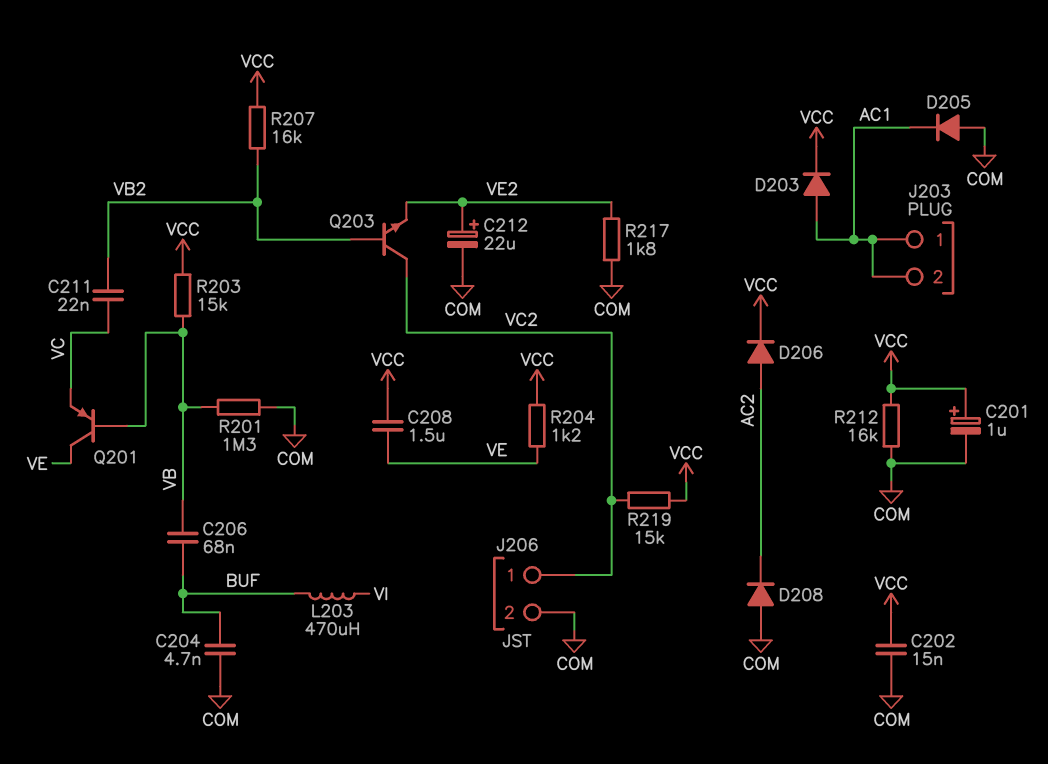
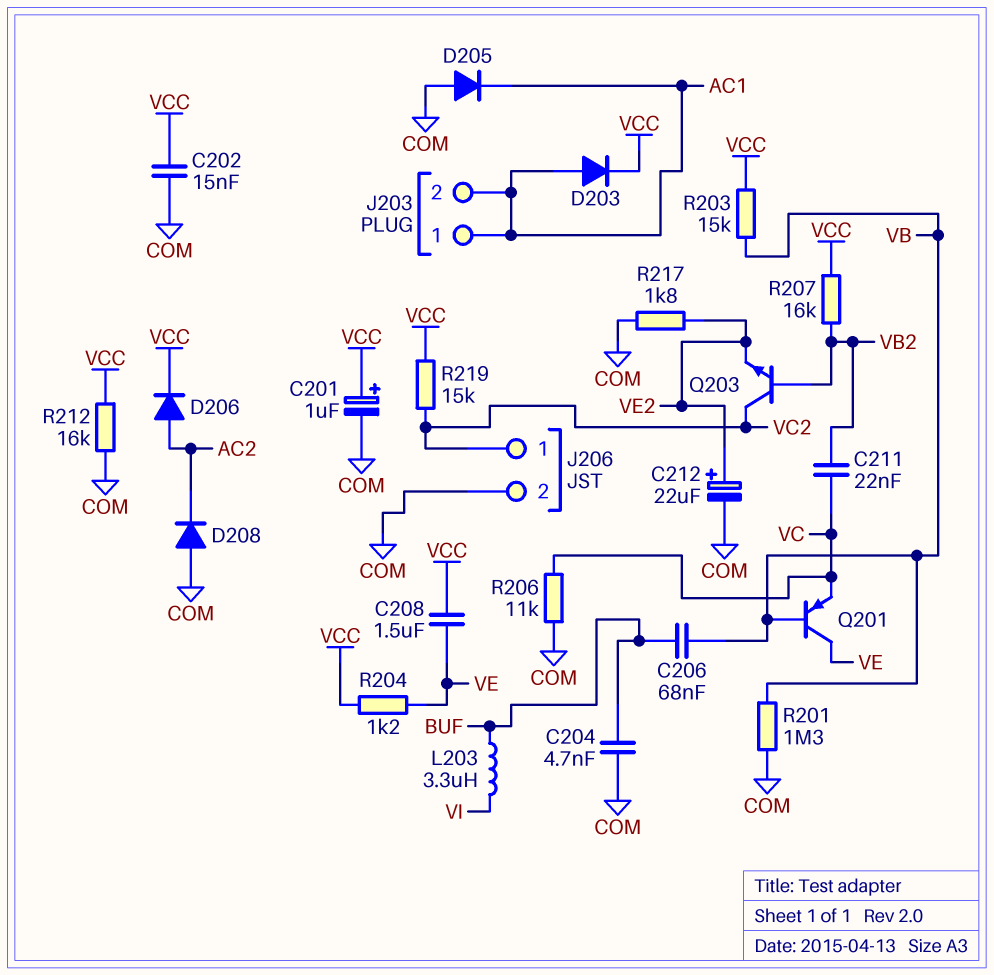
L203: 470uH (BUF, VI) -> 3.3uH (BUF, VI)
R206: none -> 11k (COM, VC)

